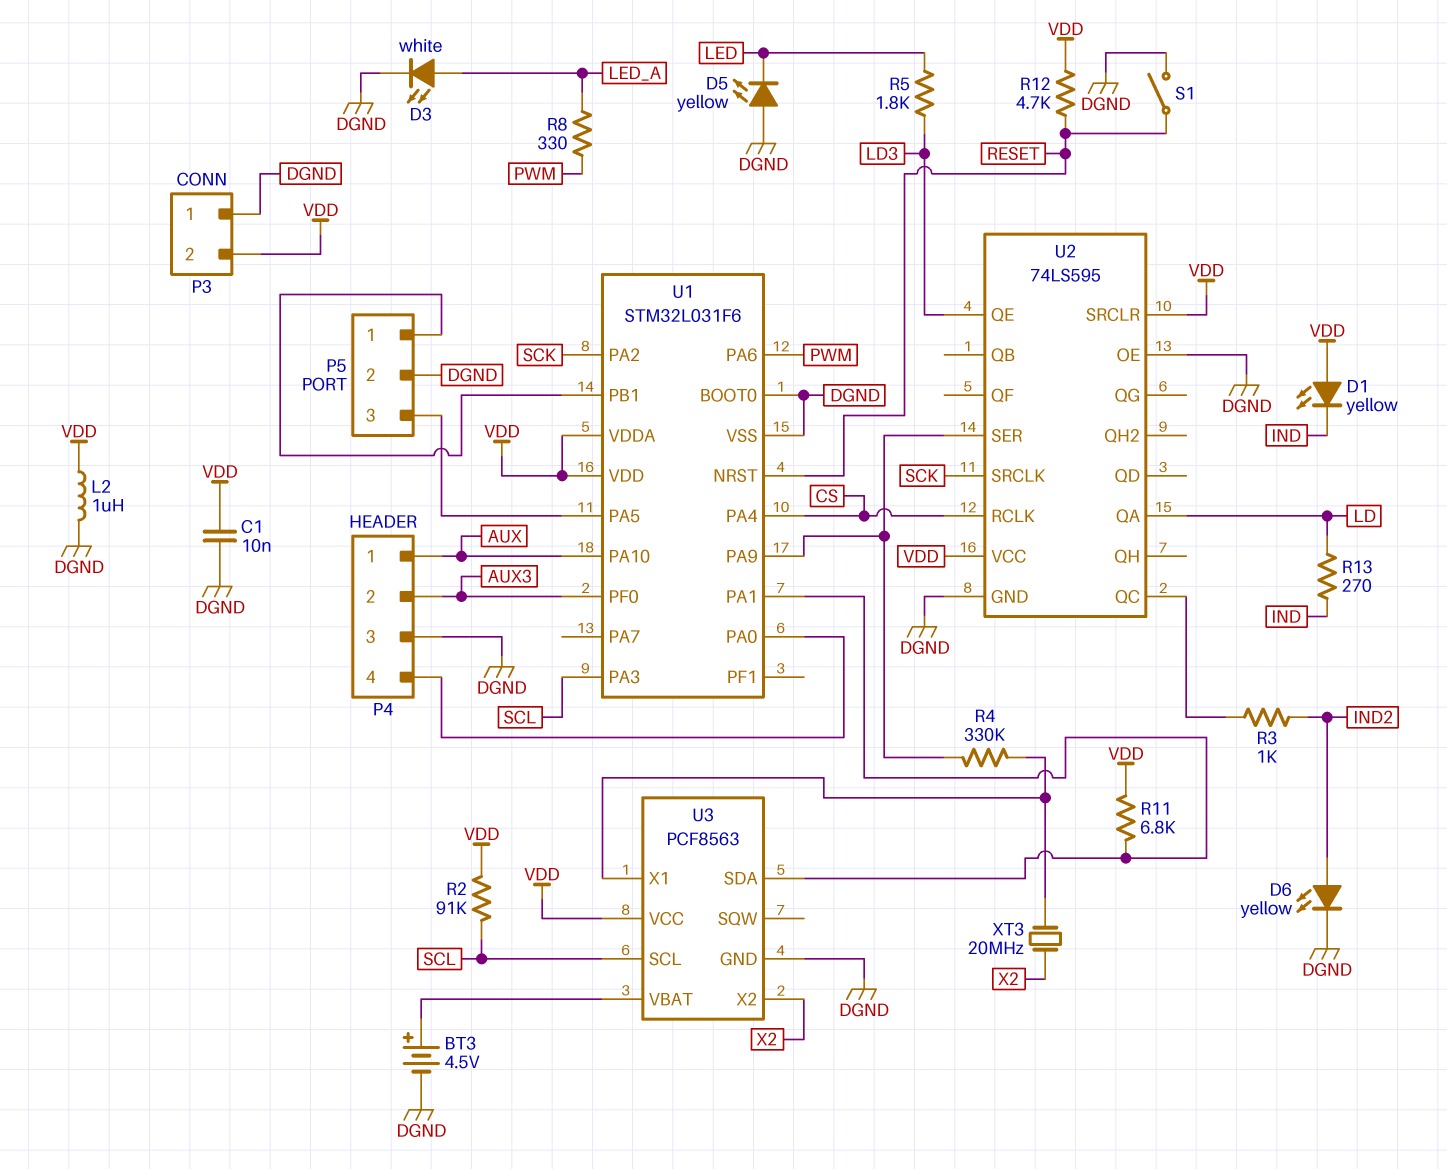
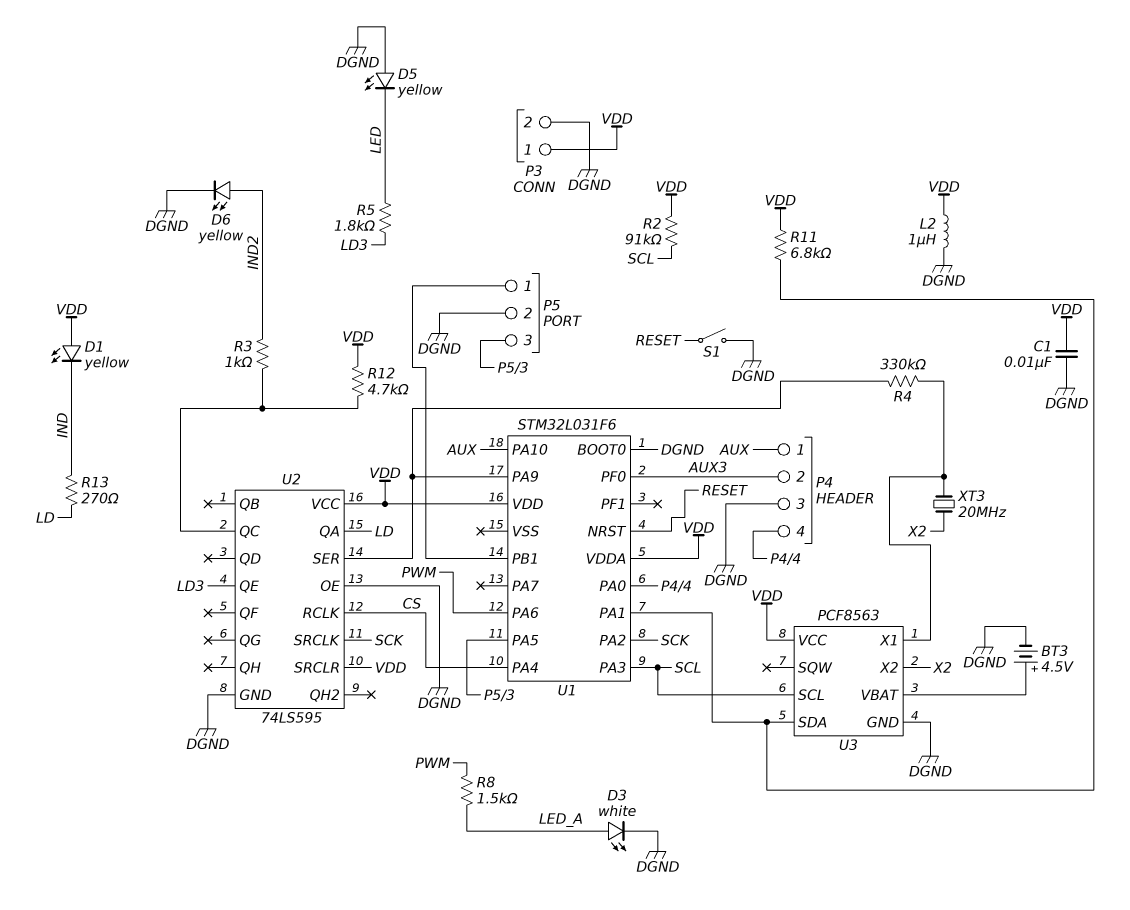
P3 pin 1: DGND -> VDD
P3 pin 2: VDD -> DGND
R8: 330 (LED_A, PWM) -> 1.5k (LED_A, PWM)
R12: 4.7k (RESET, VDD) -> 4.7k (U2/QC, VDD)
U1 pin VSS: DGND -> none

